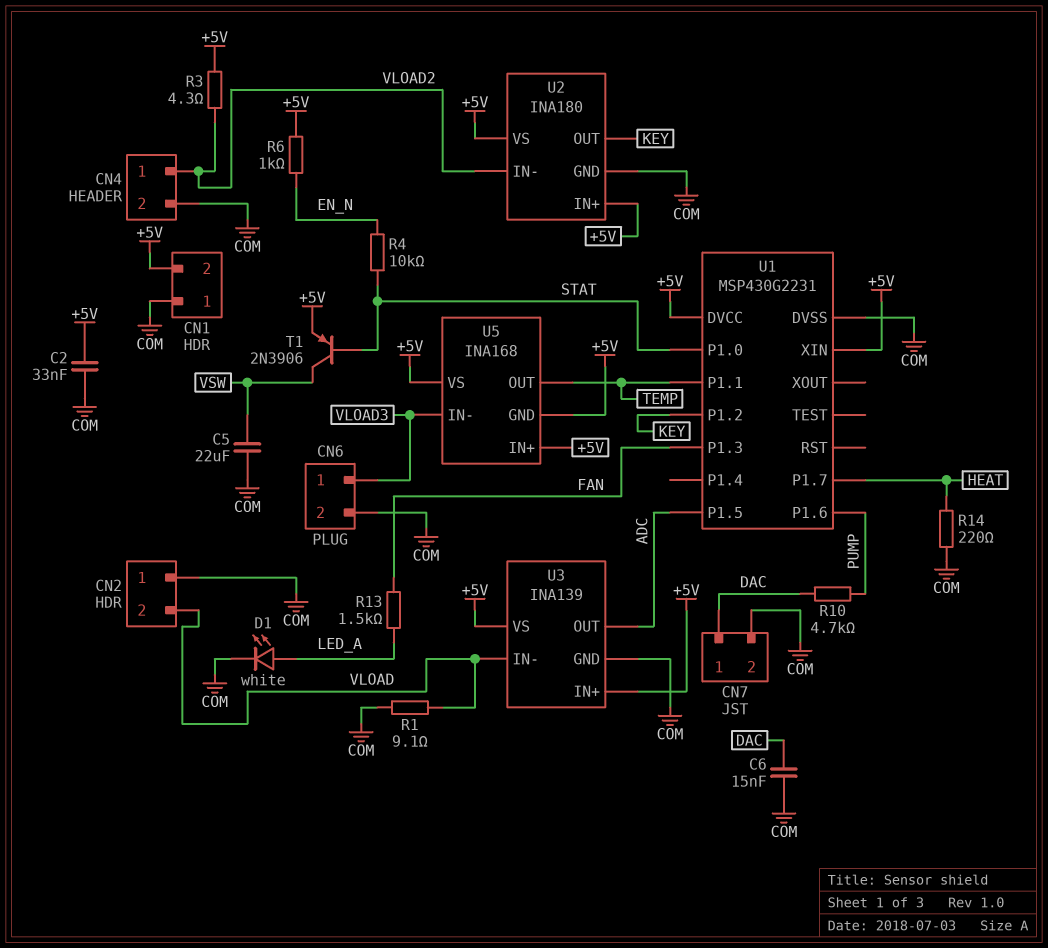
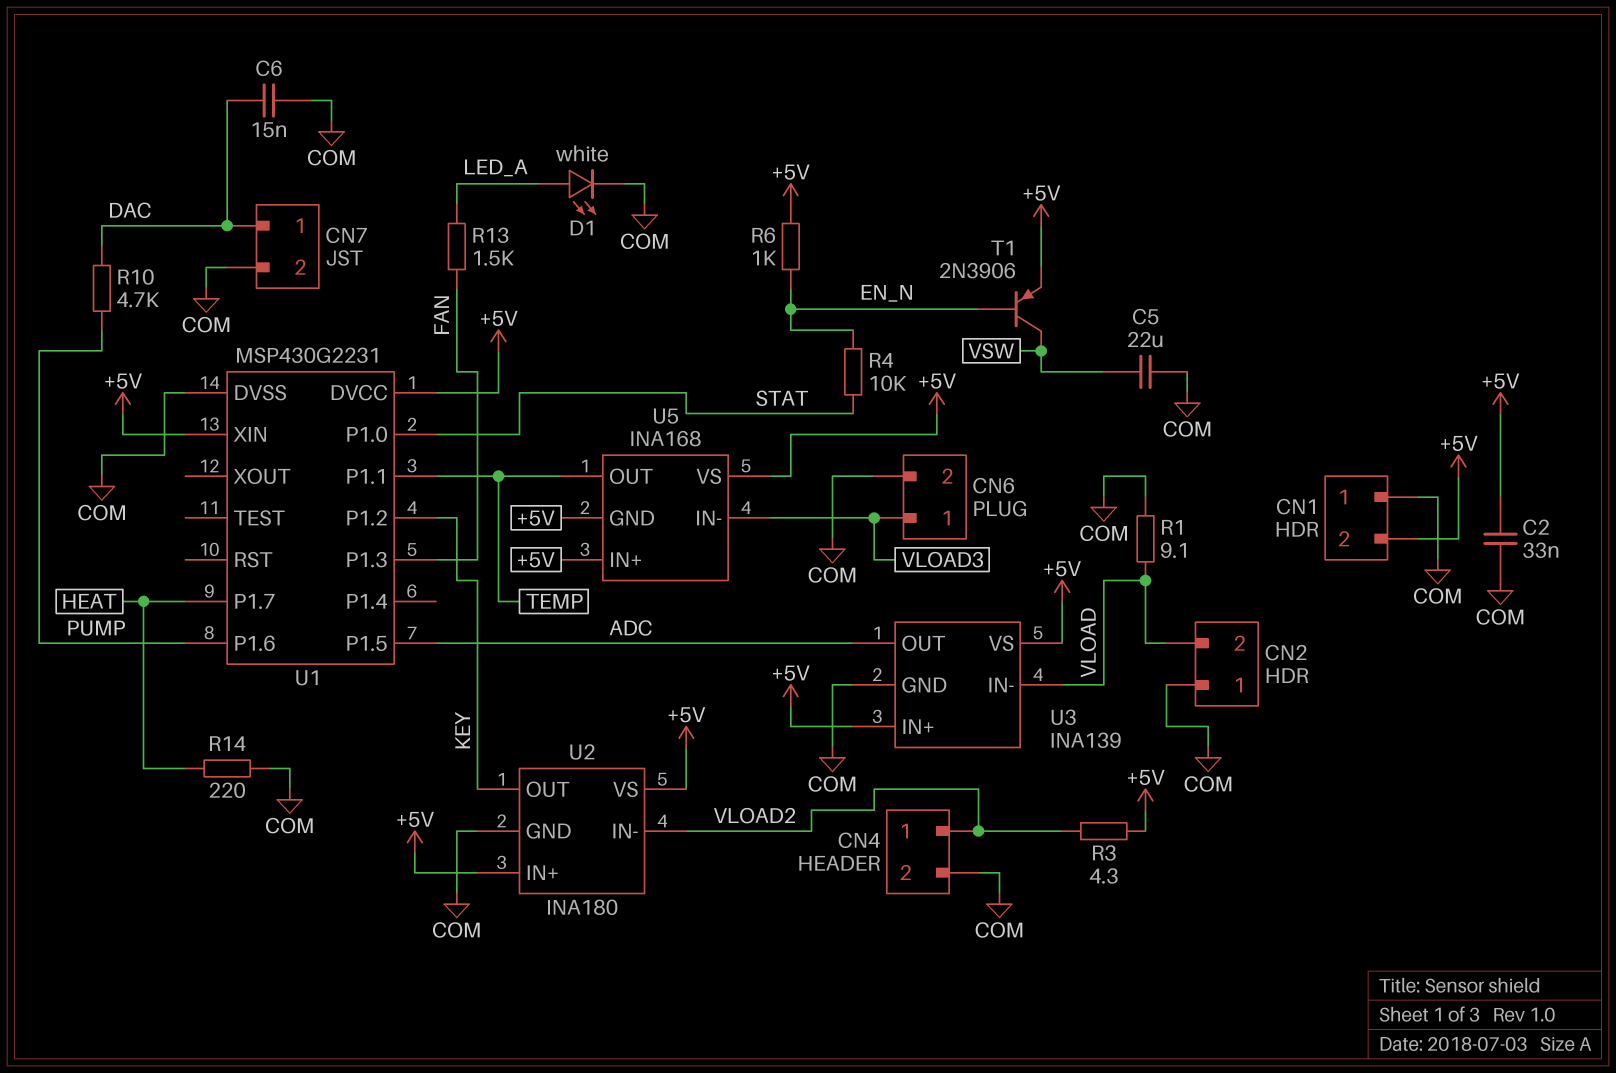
T1: PNP 2N3906 (B STAT, C VSW, E +5V) -> PNP 2N3906 (B EN_N, C VSW, E +5V)

